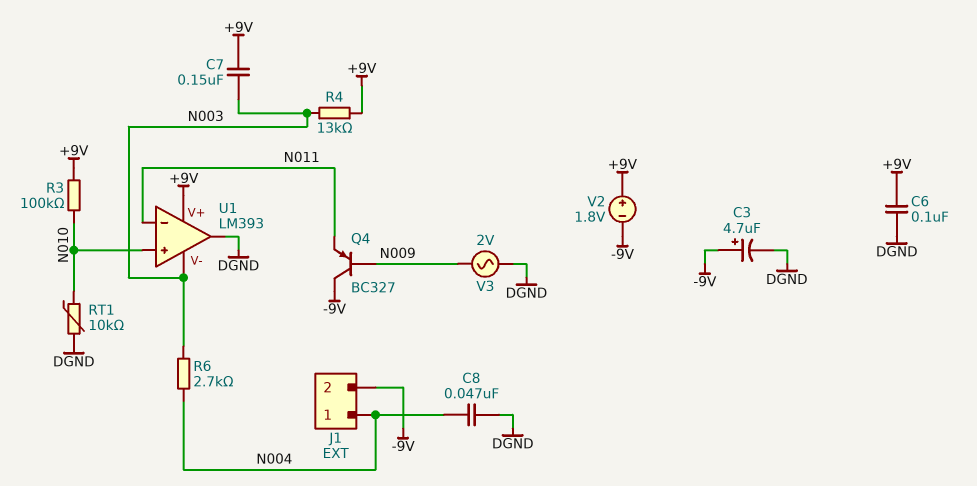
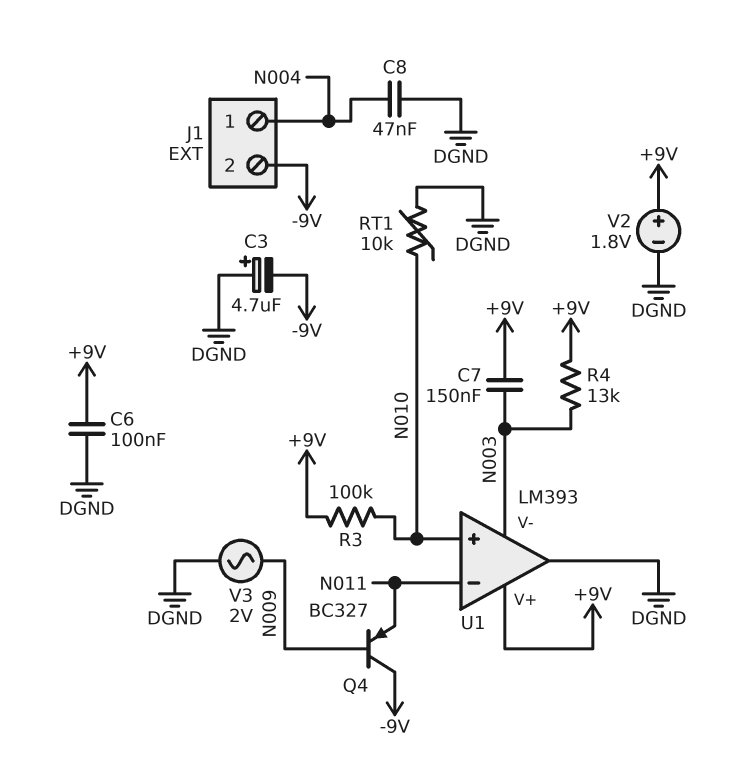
C3: 4.7uF (plus -9V, minus DGND) -> 4.7uF (plus DGND, minus -9V)
R6: 2.7k (N003, N004) -> none
V2: 1.8V (plus +9V, minus -9V) -> 1.8V (plus +9V, minus DGND)

